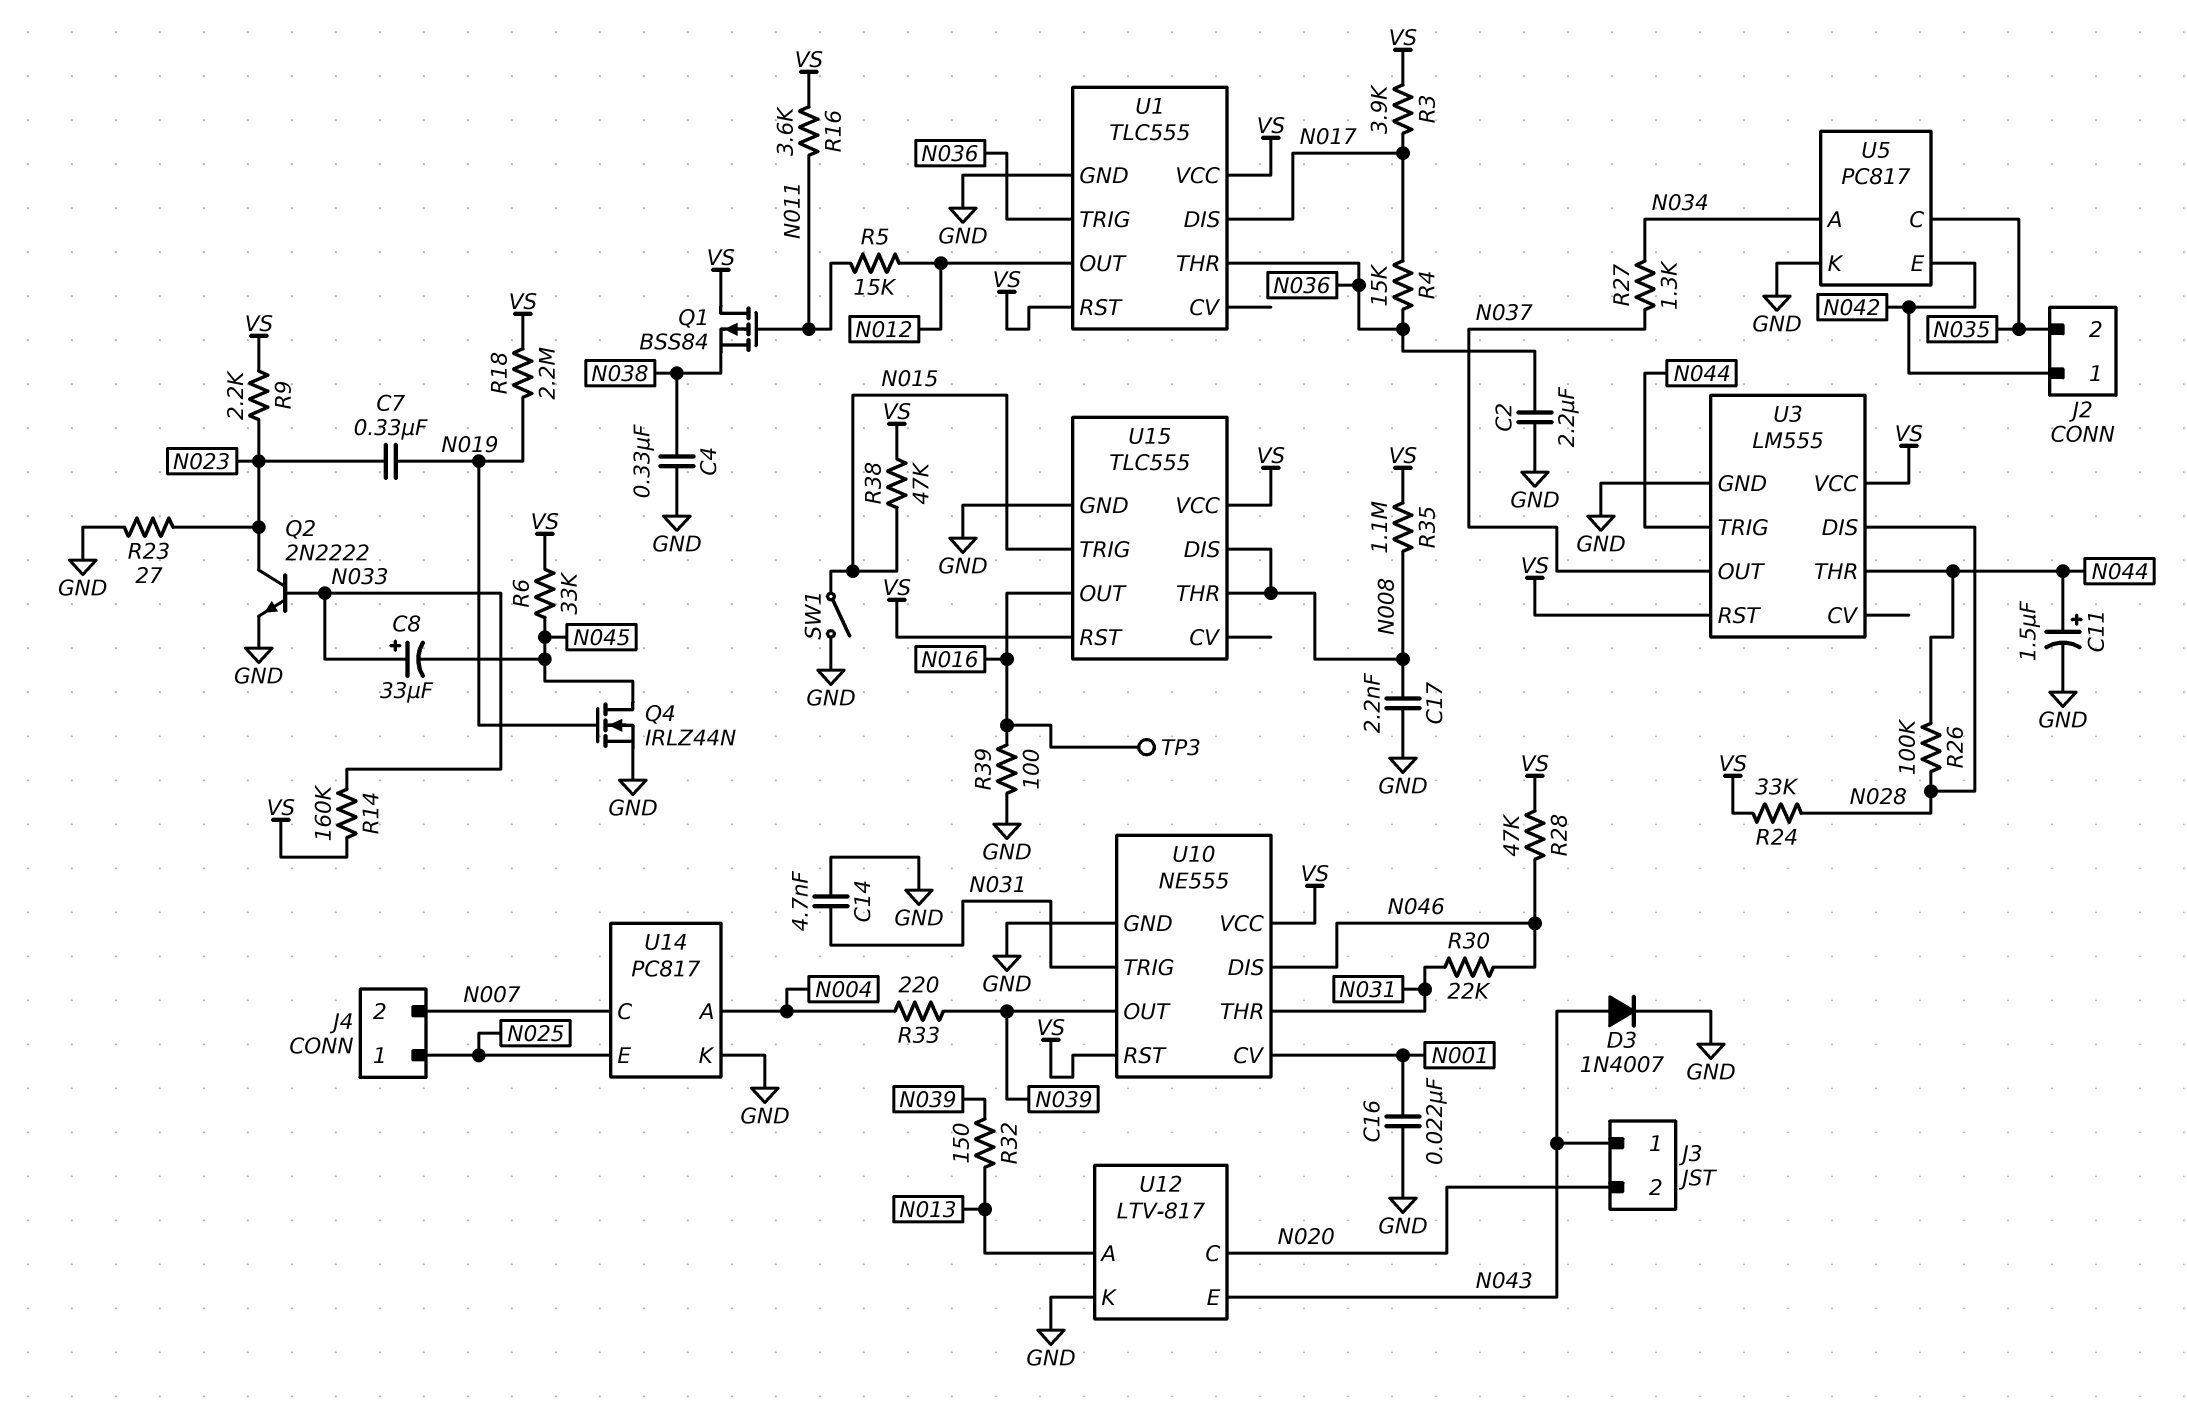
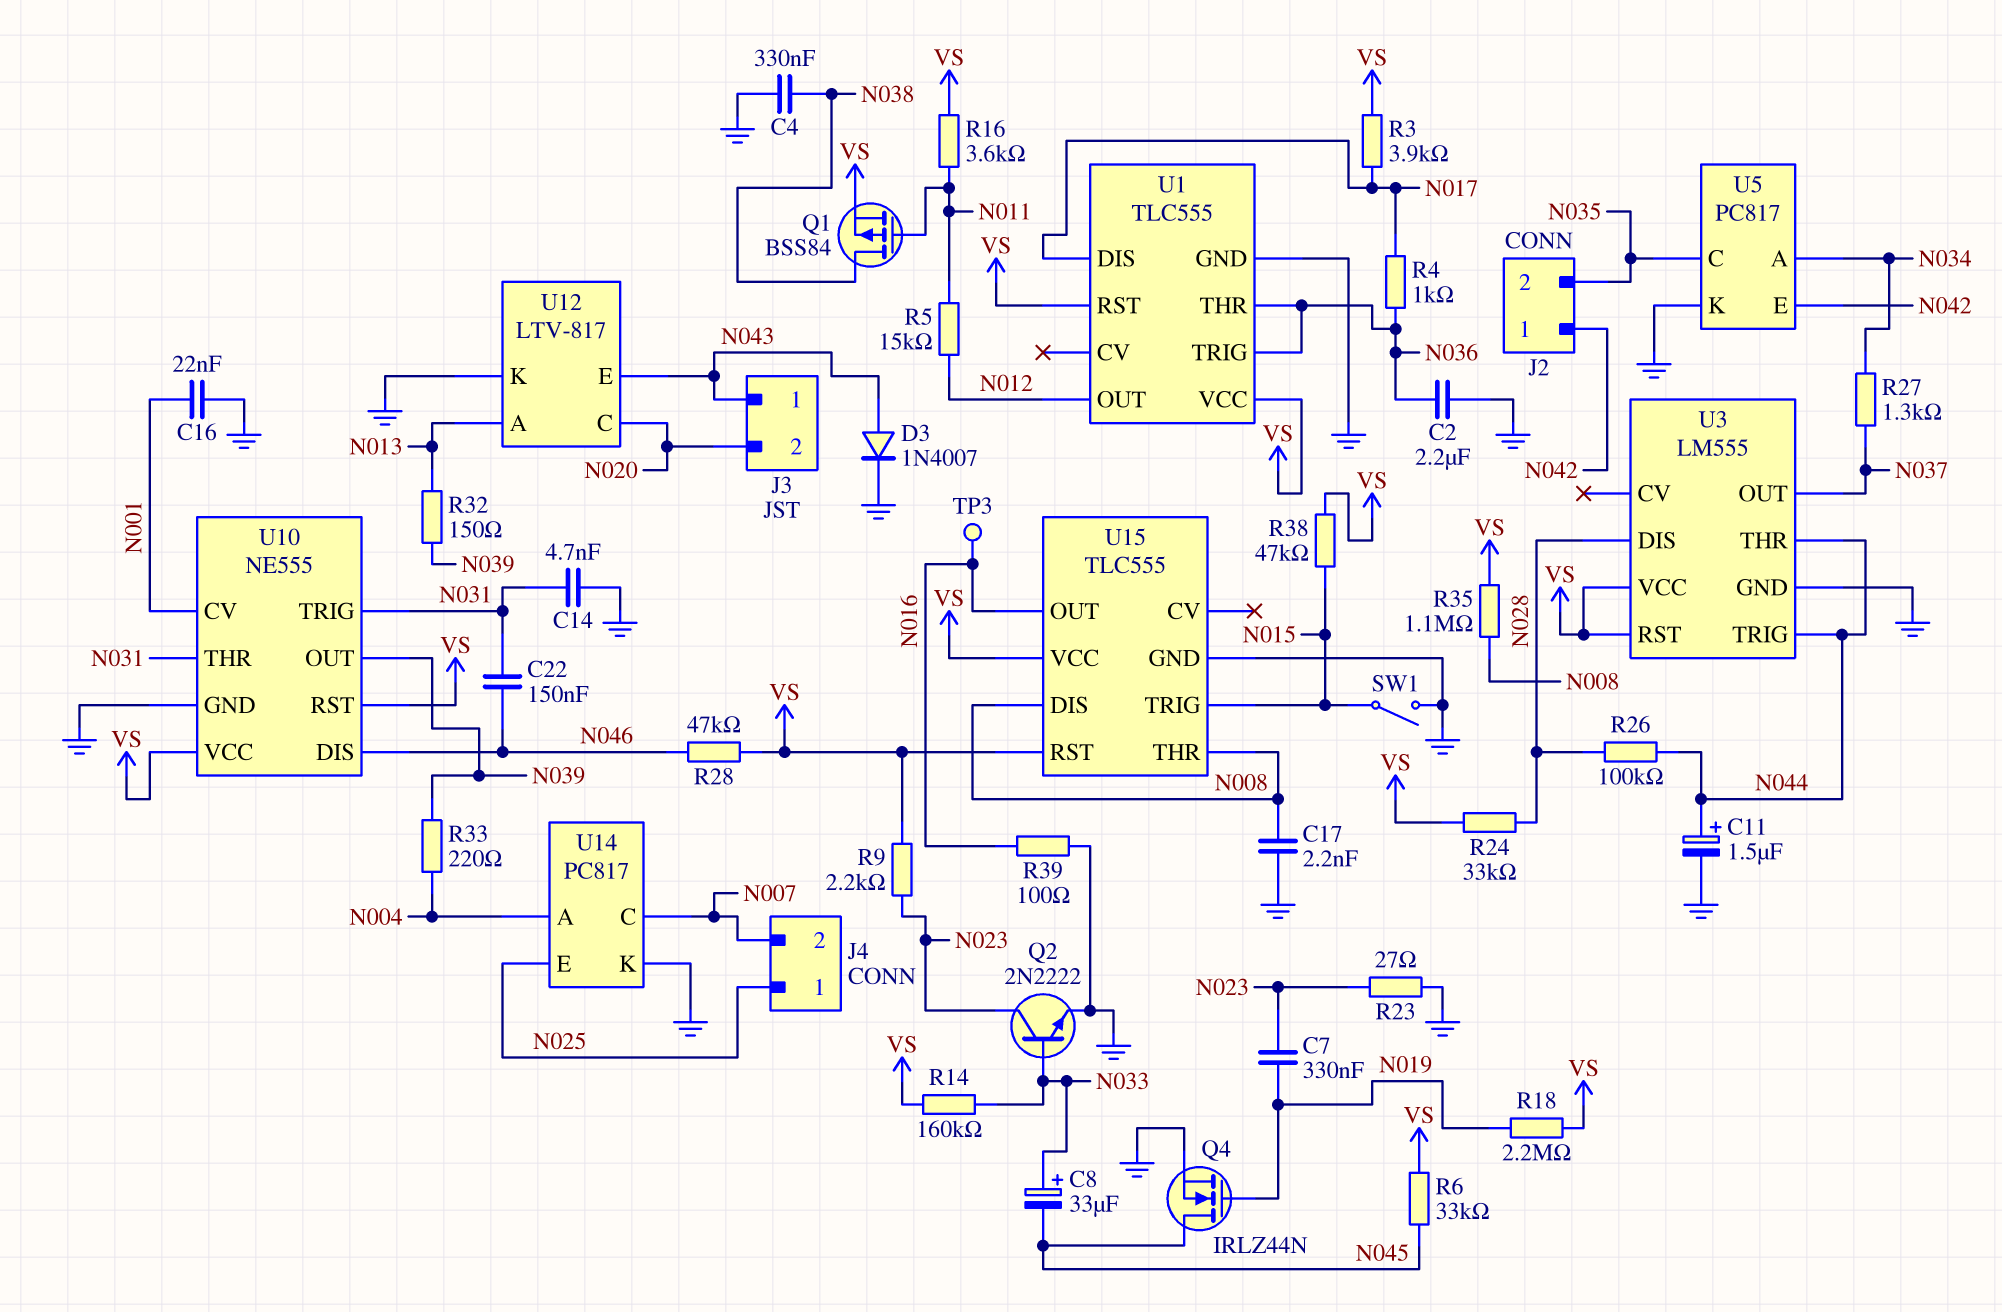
C22: none -> 150nF (N031, N046)
Q1: PMOS BSS84 (G N011, D VS, S N038) -> PMOS BSS84 (G N011, D N038, S VS)
R4: 15k (N017, N036) -> 1k (N017, N036)
R30: 22k (N031, N046) -> none

